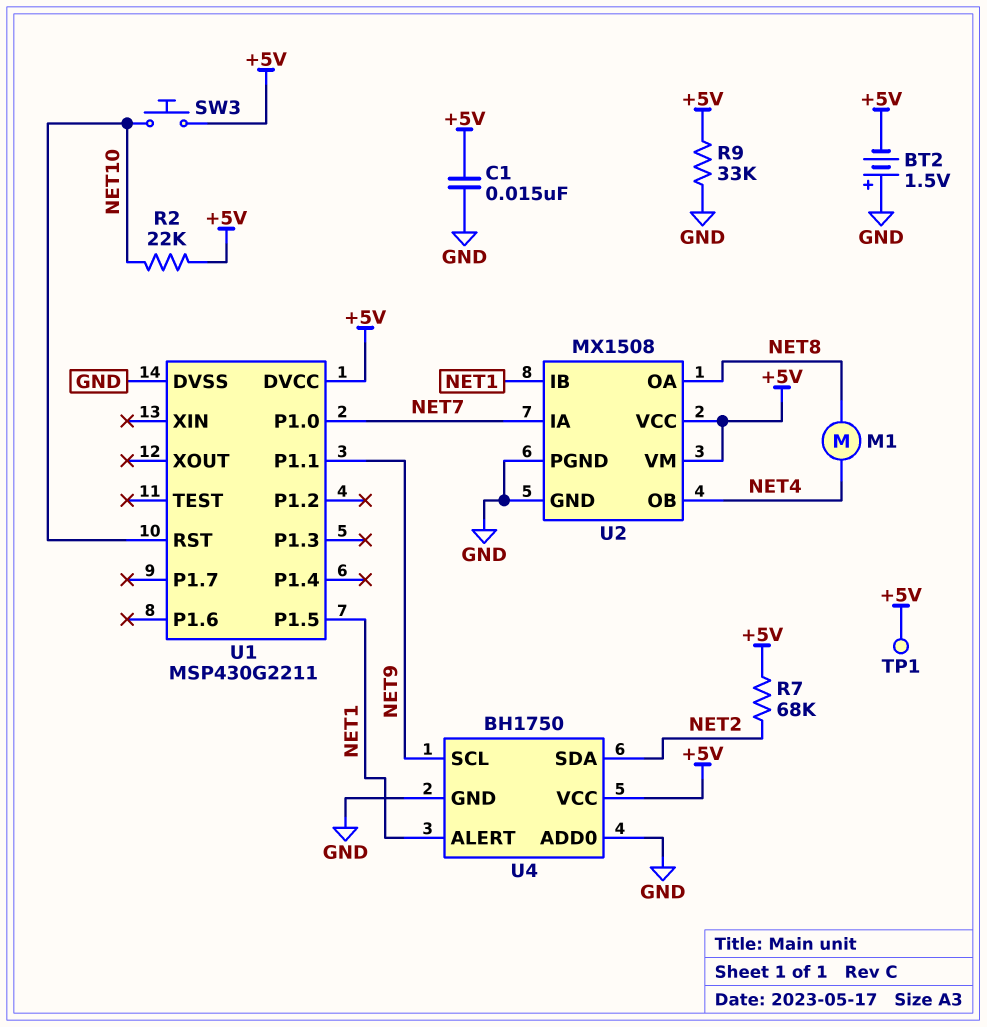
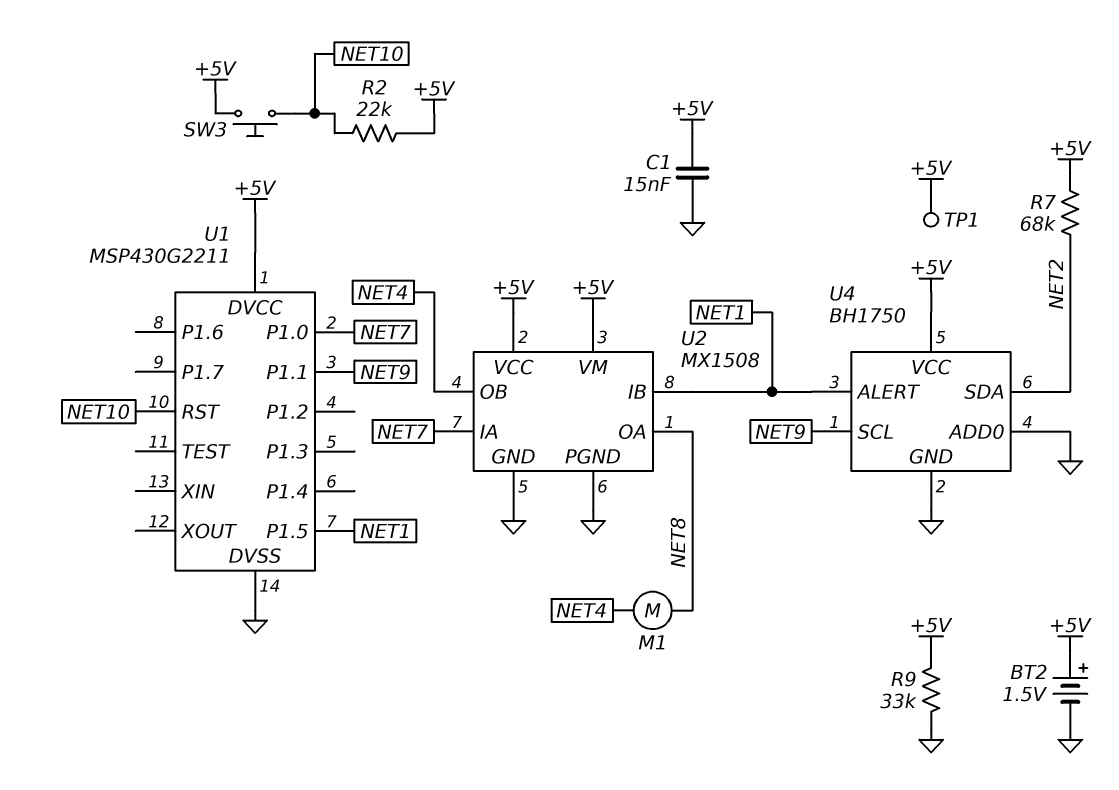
BT2: 1.5V (plus GND, minus +5V) -> 1.5V (plus +5V, minus GND)

